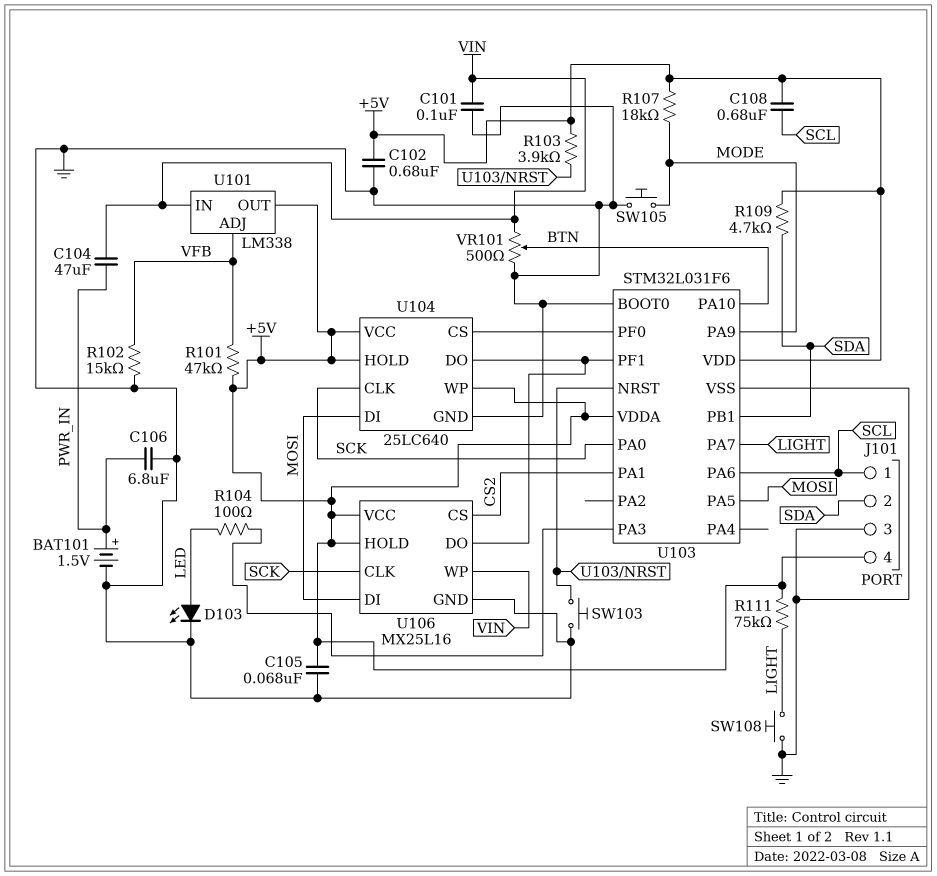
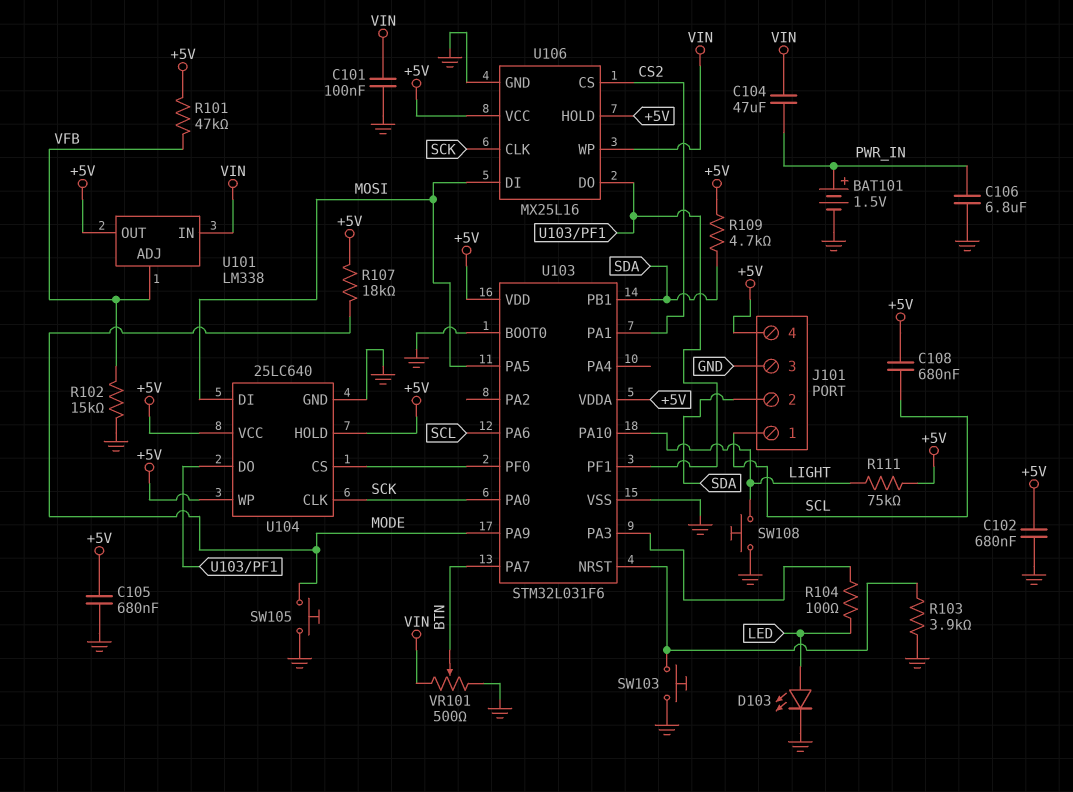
C105: 68nF (+5V, GND) -> 680nF (+5V, GND)
R103: 3.9k (+5V, U103/NRST) -> 3.9k (GND, U103/NRST)
U103 pin PA7: LIGHT -> BTN
U103 pin PA10: BTN -> LIGHT

